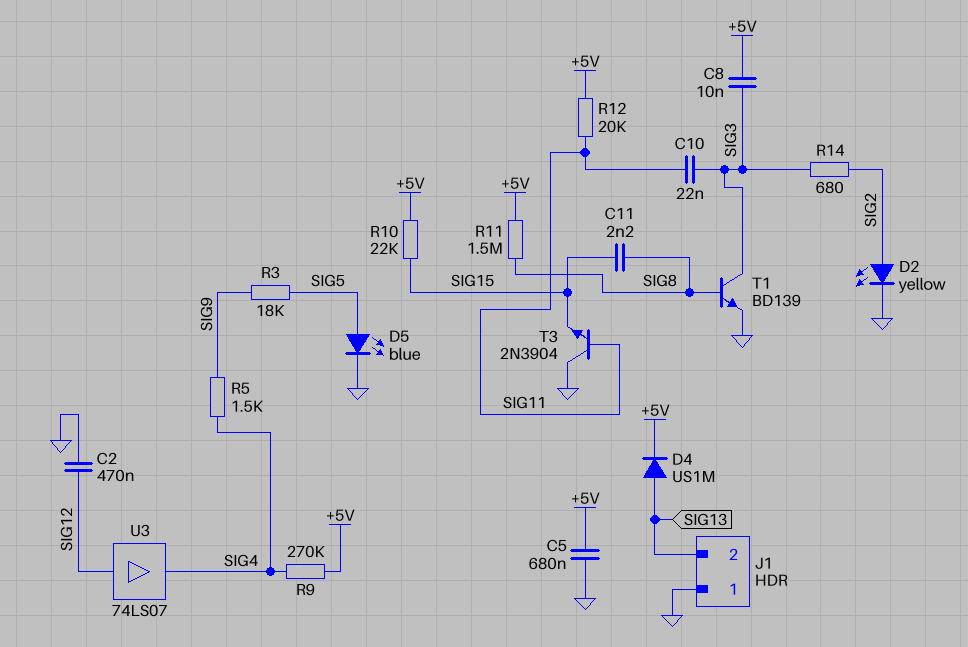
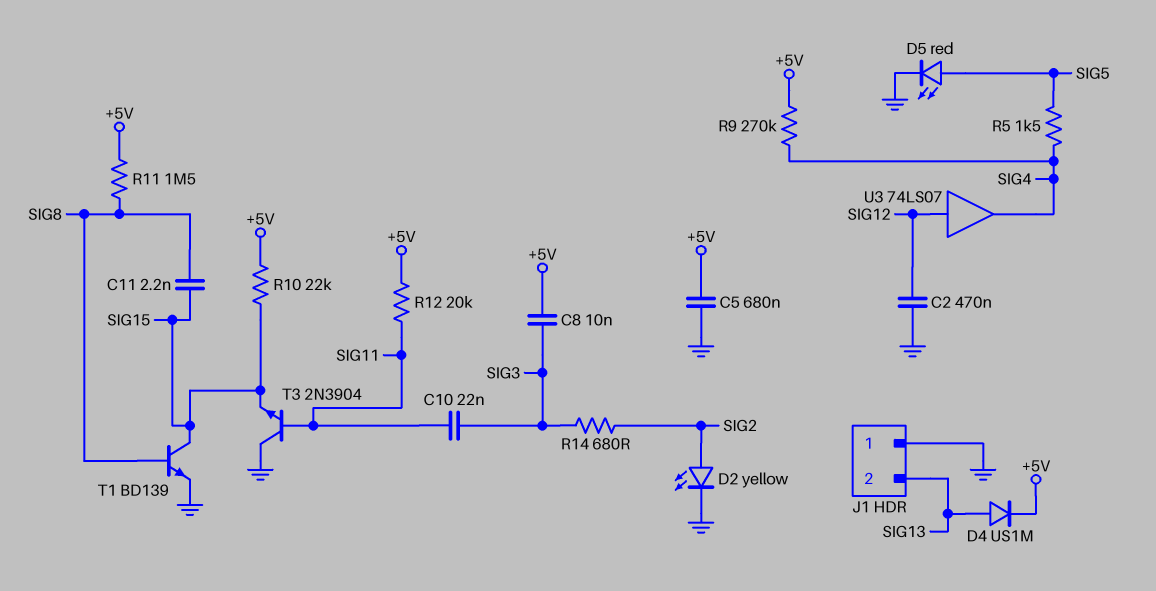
D5: LED blue (A SIG5, K GND) -> LED red (A SIG5, K GND)
R3: 18k (SIG5, SIG9) -> none
R5: 1.5k (SIG4, SIG9) -> 1.5k (SIG4, SIG5)
T1: NPN BD139 (B SIG8, C SIG3, E GND) -> NPN BD139 (B SIG8, C SIG15, E GND)

